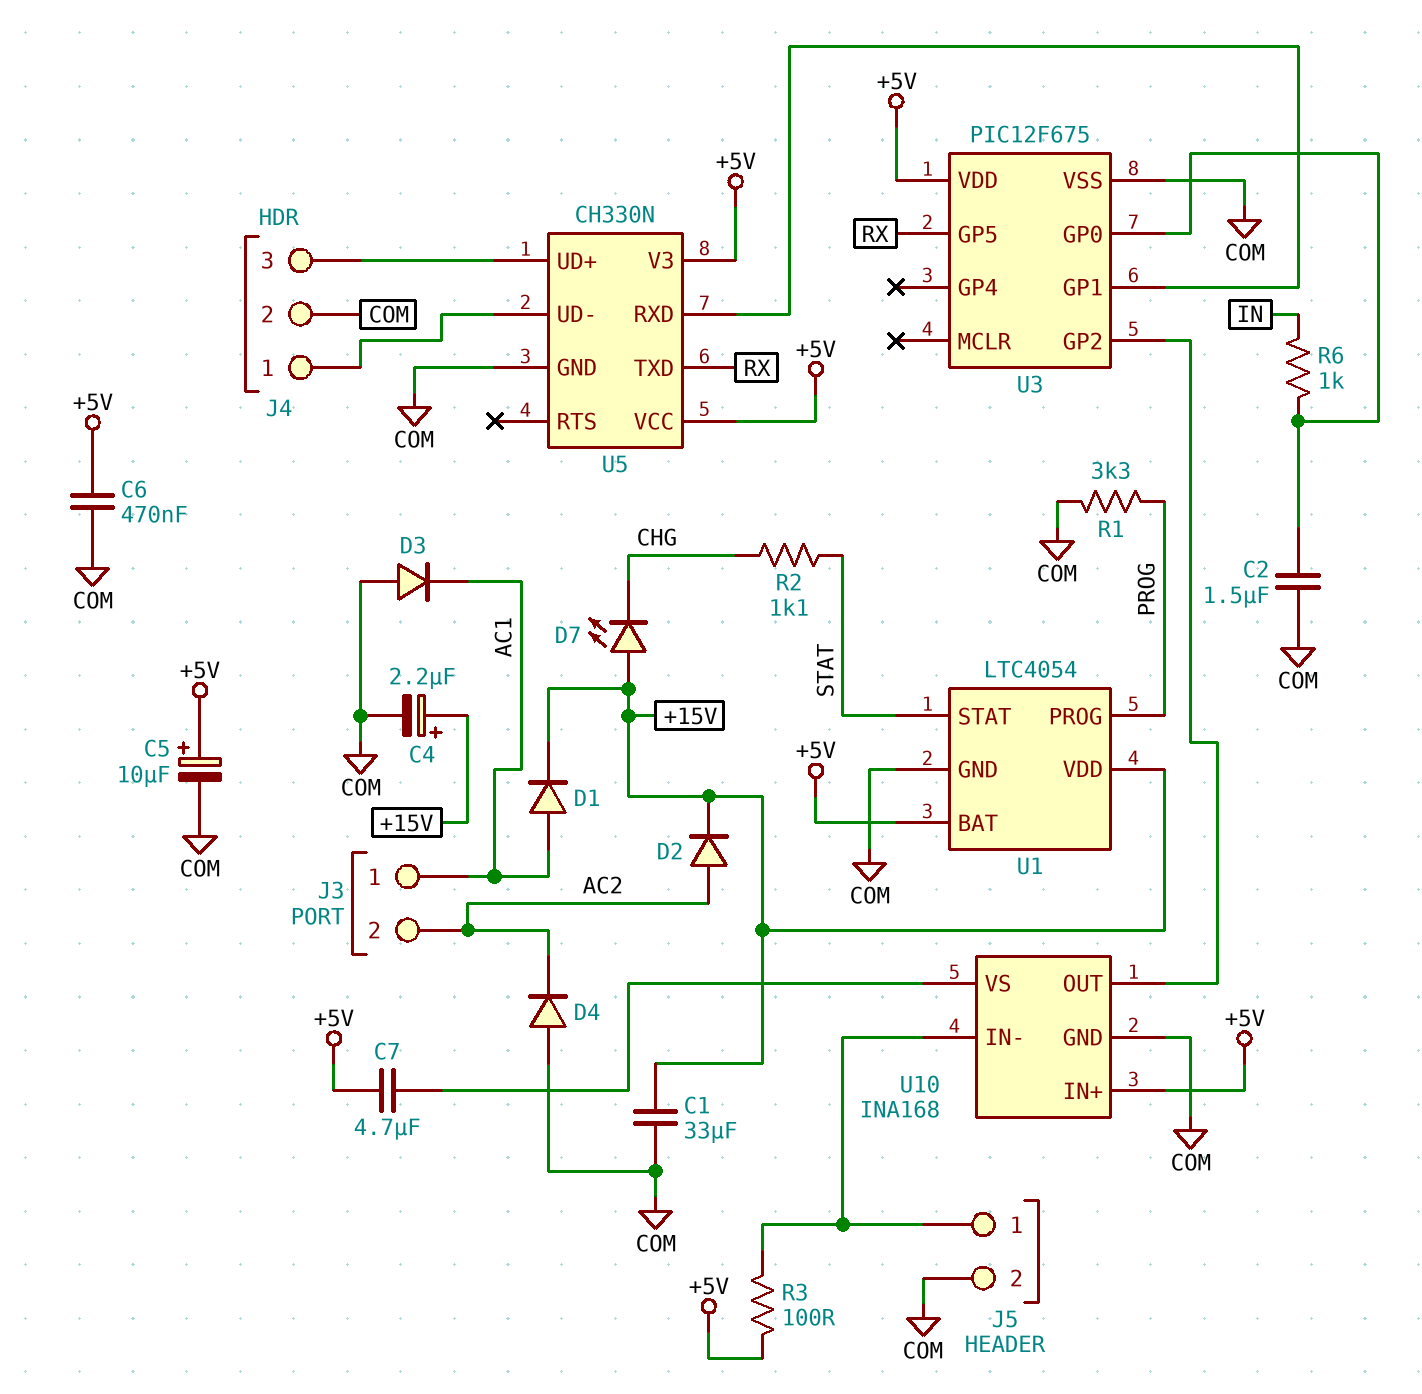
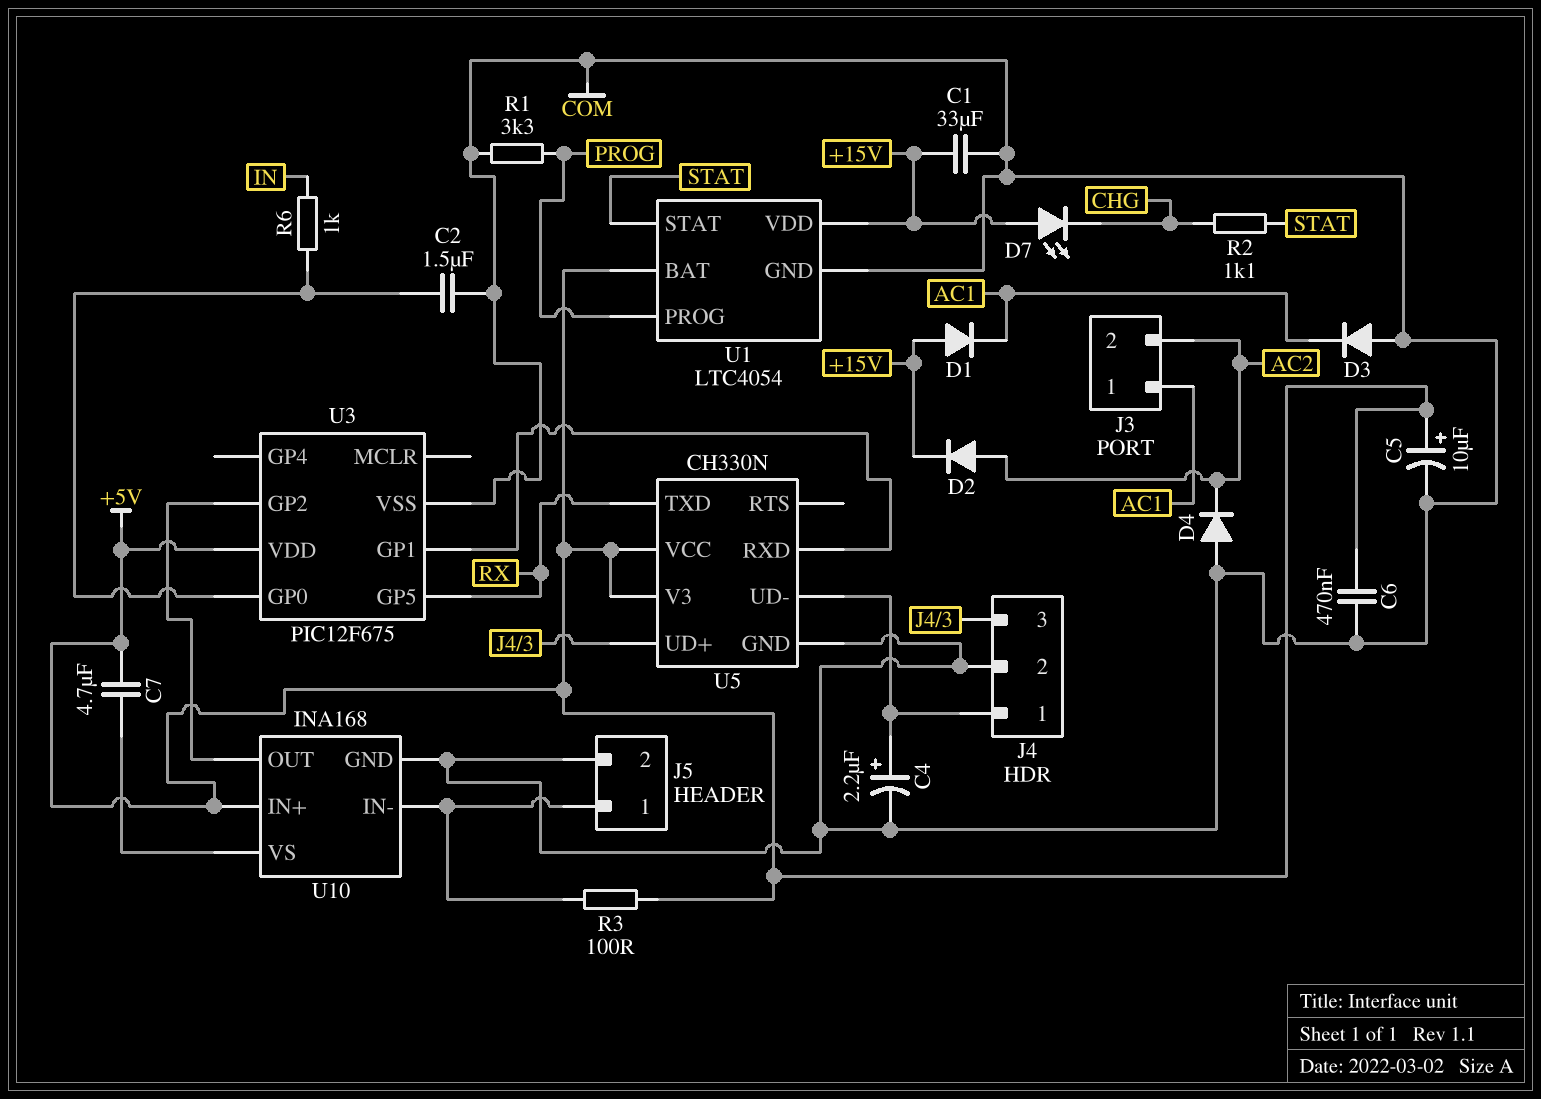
C4: 2.2uF (plus +15V, minus COM) -> 2.2uF (plus J4/1, minus COM)
D1: diode (A AC1, K +15V) -> diode (A +15V, K AC1)

